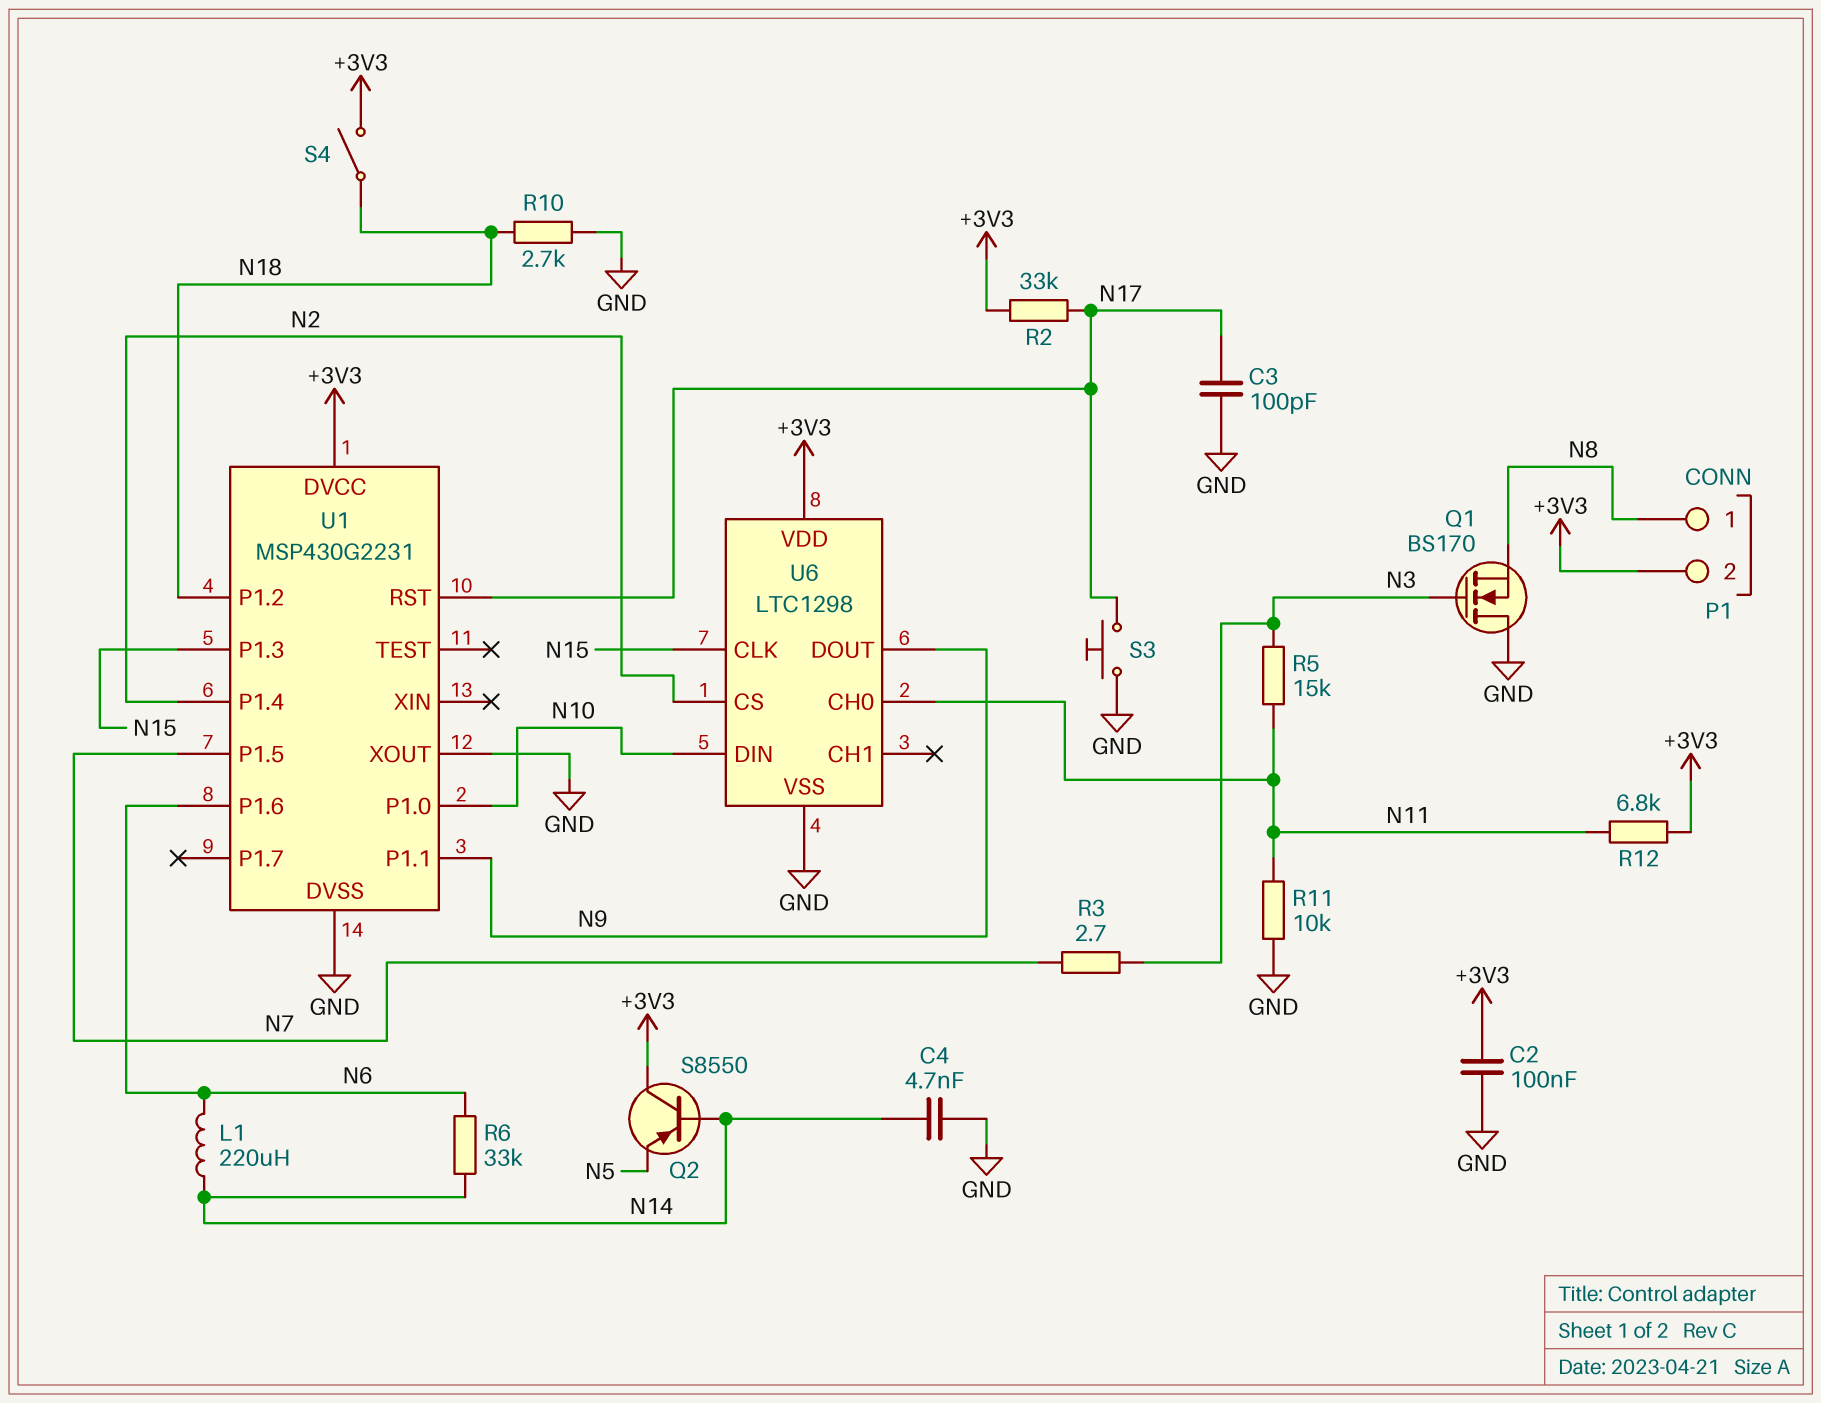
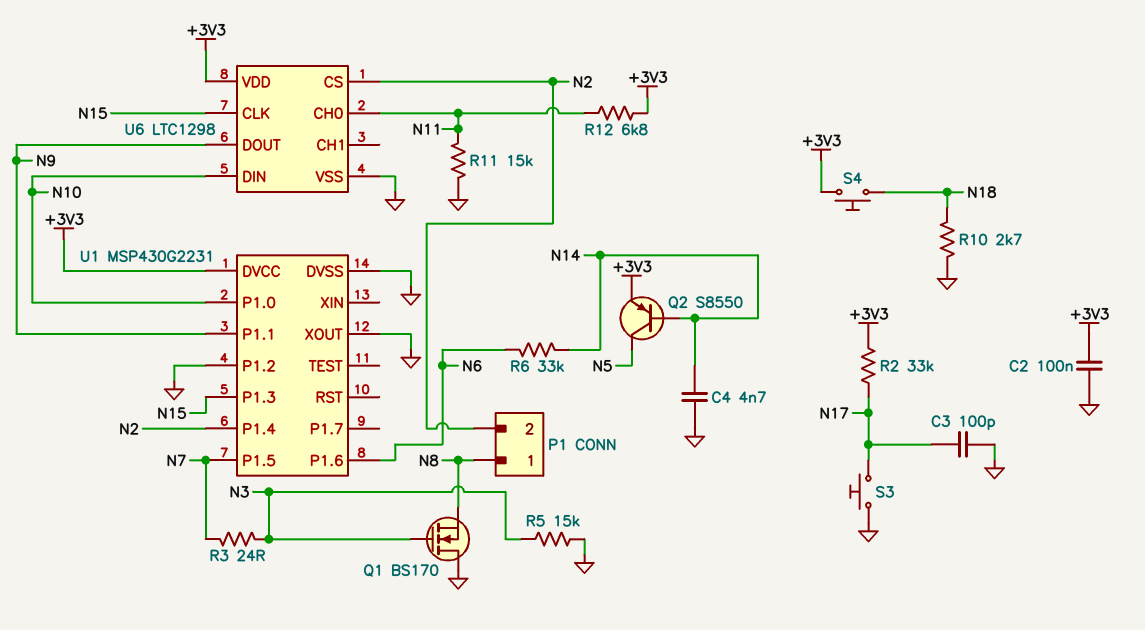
L1: 220uH (N6, N14) -> none
P1 pin 2: +3V3 -> N2
Q2: PNP S8550 (B N14, C +3V3, E N5) -> PNP S8550 (B N14, C N5, E +3V3)
R3: 2.7 (N3, N7) -> 24 (N3, N7)
R5: 15k (N3, N11) -> 15k (GND, N3)
R11: 10k (GND, N11) -> 15k (GND, N11)
S4: switch (+3V3, N18) -> button (+3V3, N18)
U1 pin P1.2: N18 -> GND
U1 pin RST: N17 -> none

